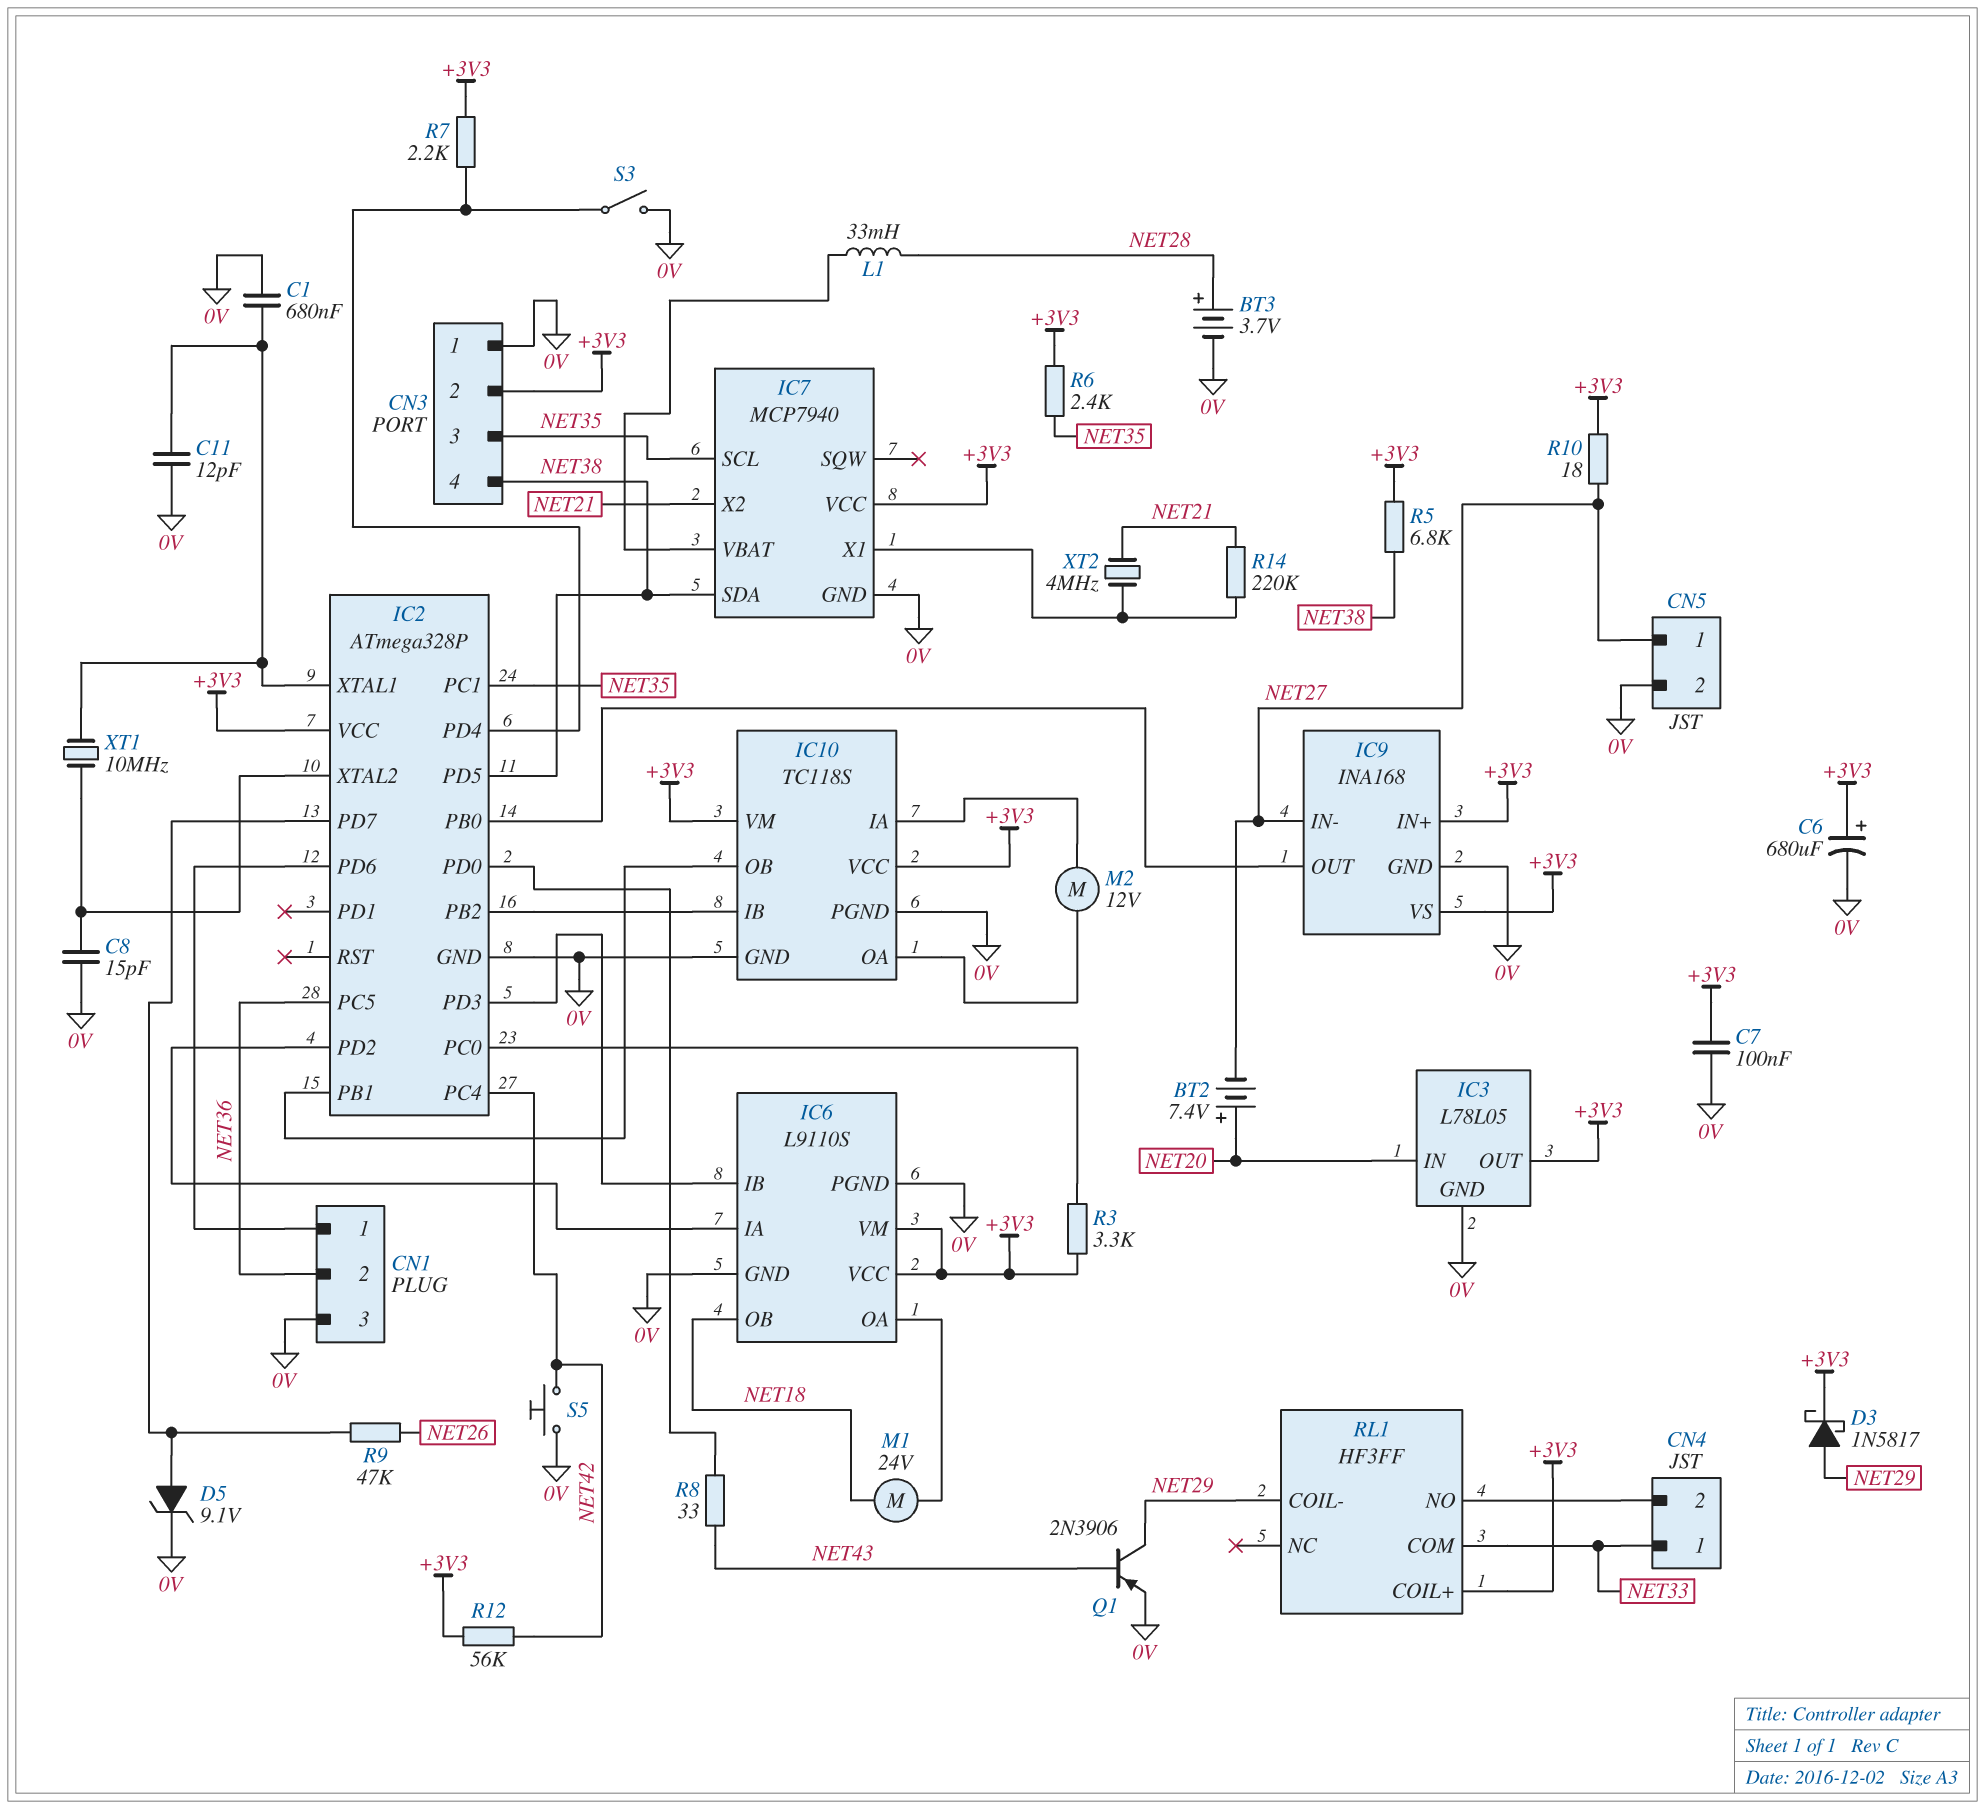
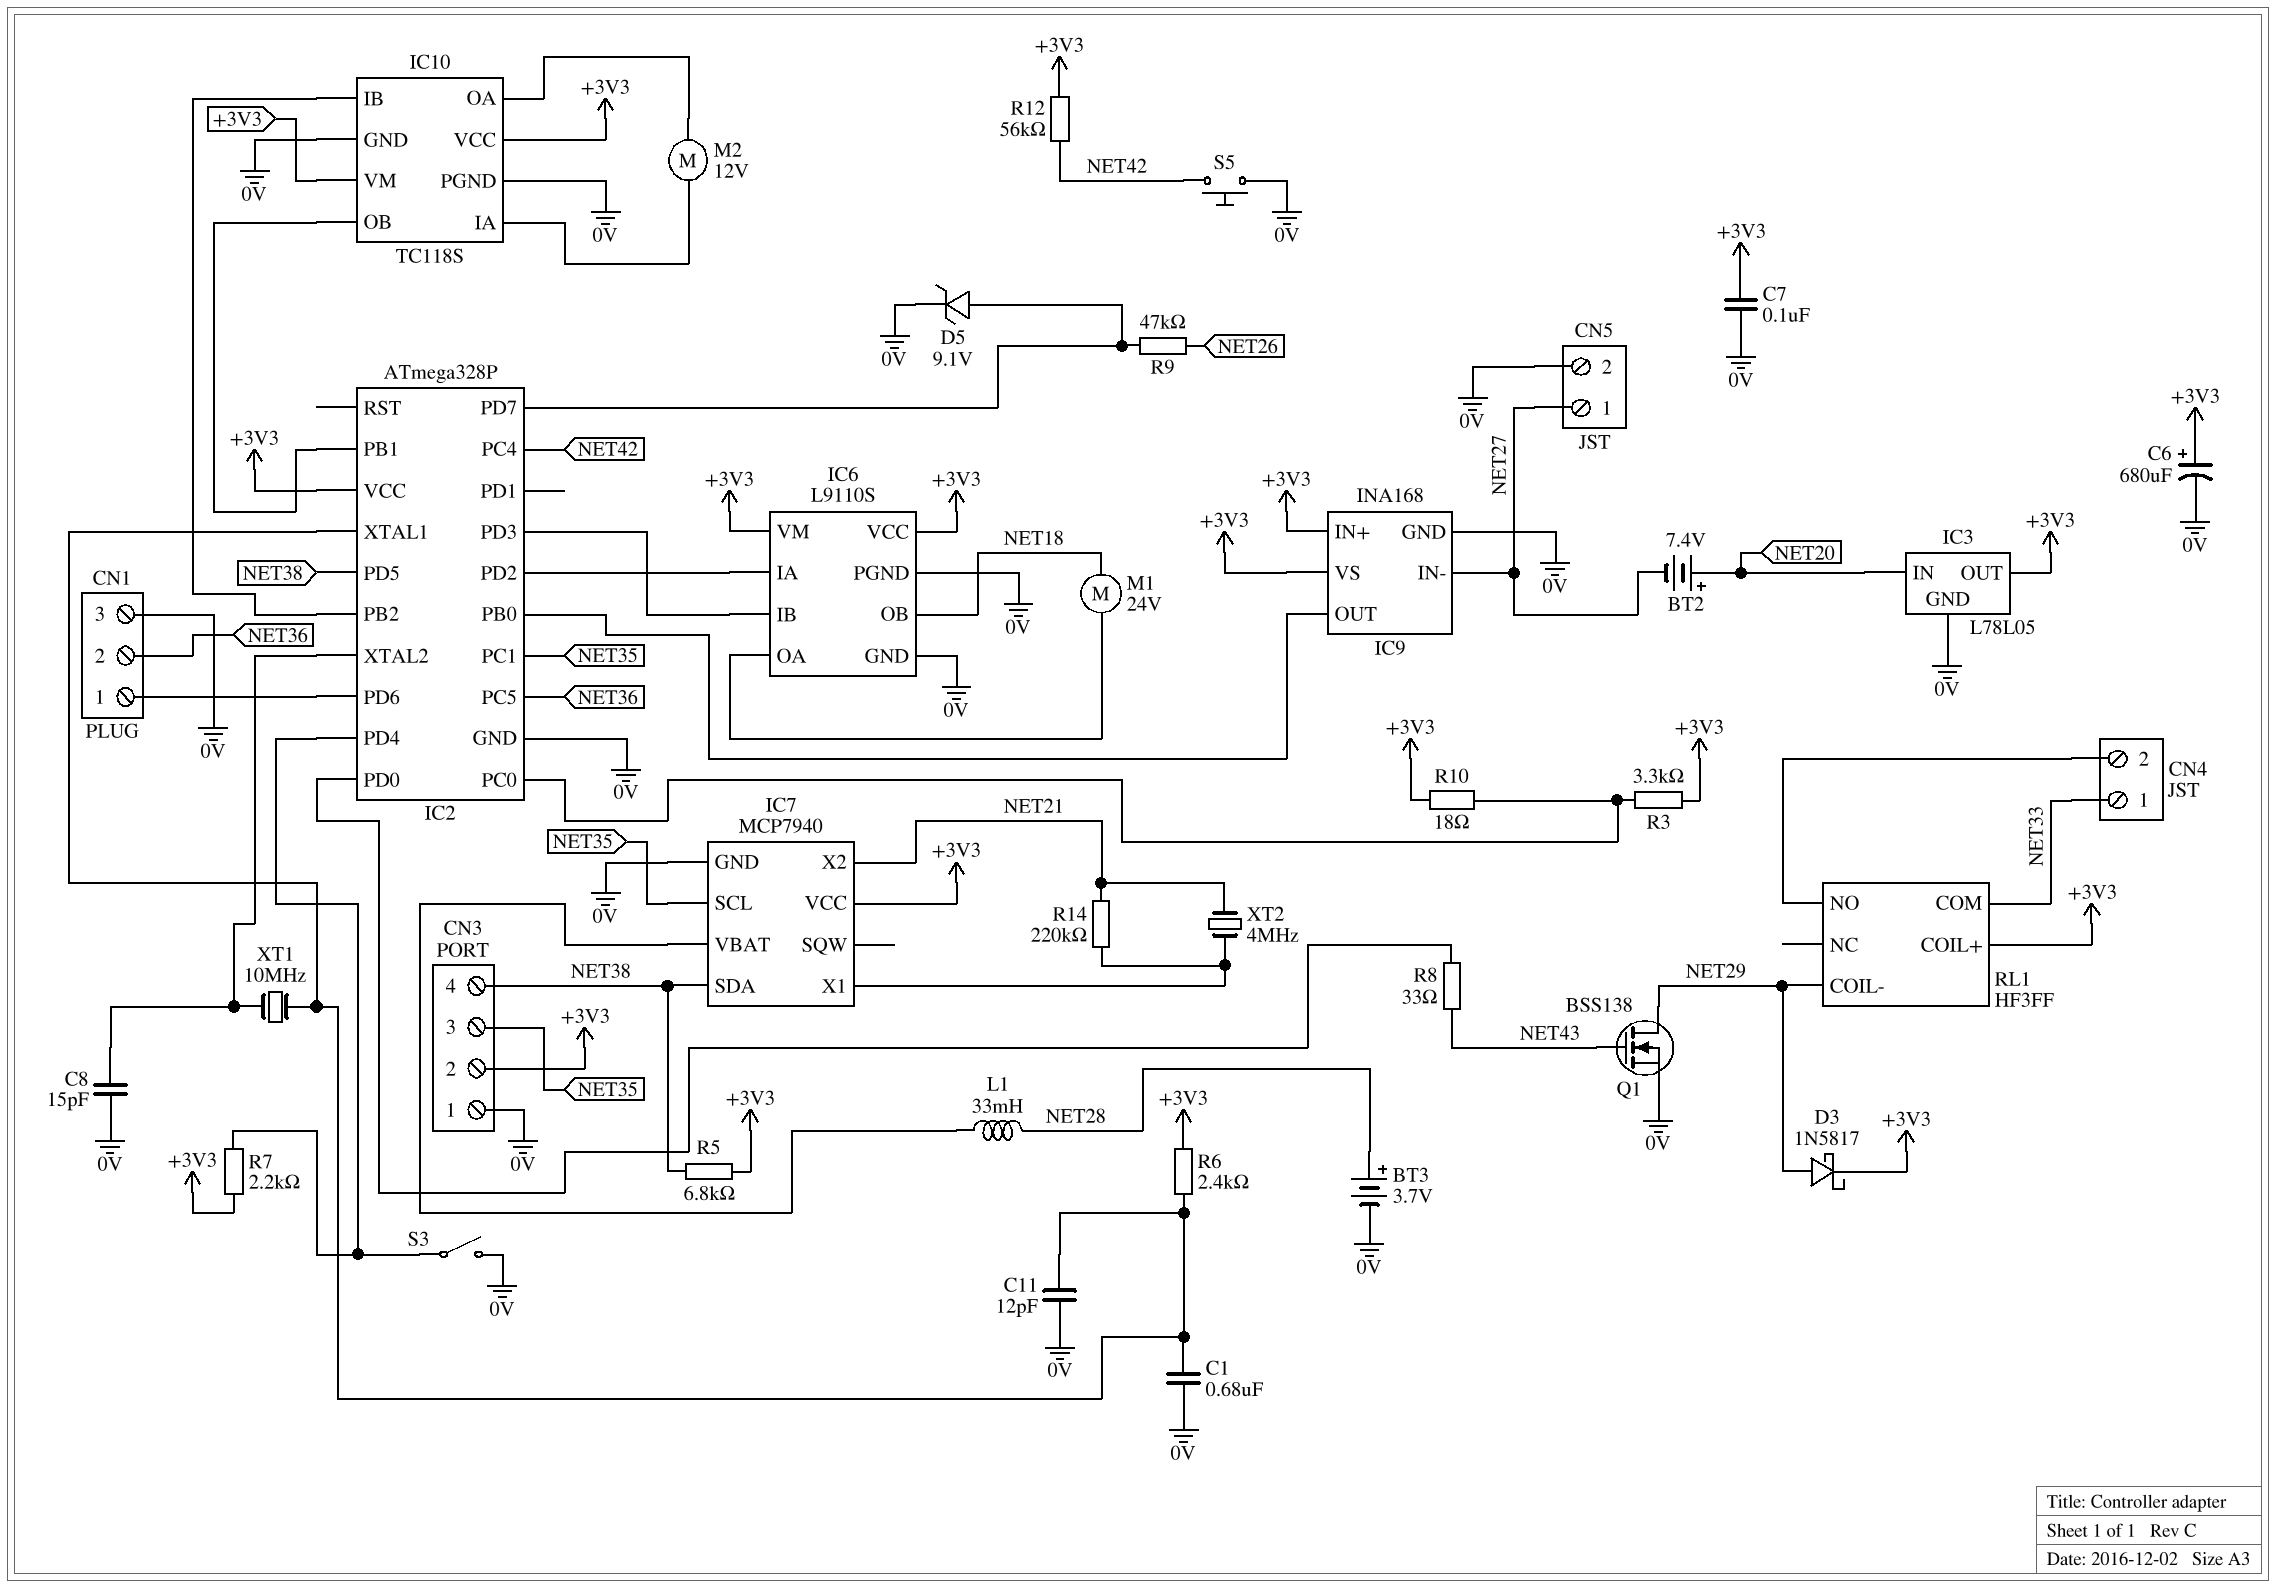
Q1: PNP 2N3906 (B NET43, C NET29, E 0V) -> NMOS BSS138 (G NET43, D NET29, S 0V)
R6: 2.4k (+3V3, NET35) -> 2.4k (+3V3, IC2/XTAL1)
R10: 18 (+3V3, NET27) -> 18 (+3V3, IC2/PC0)

